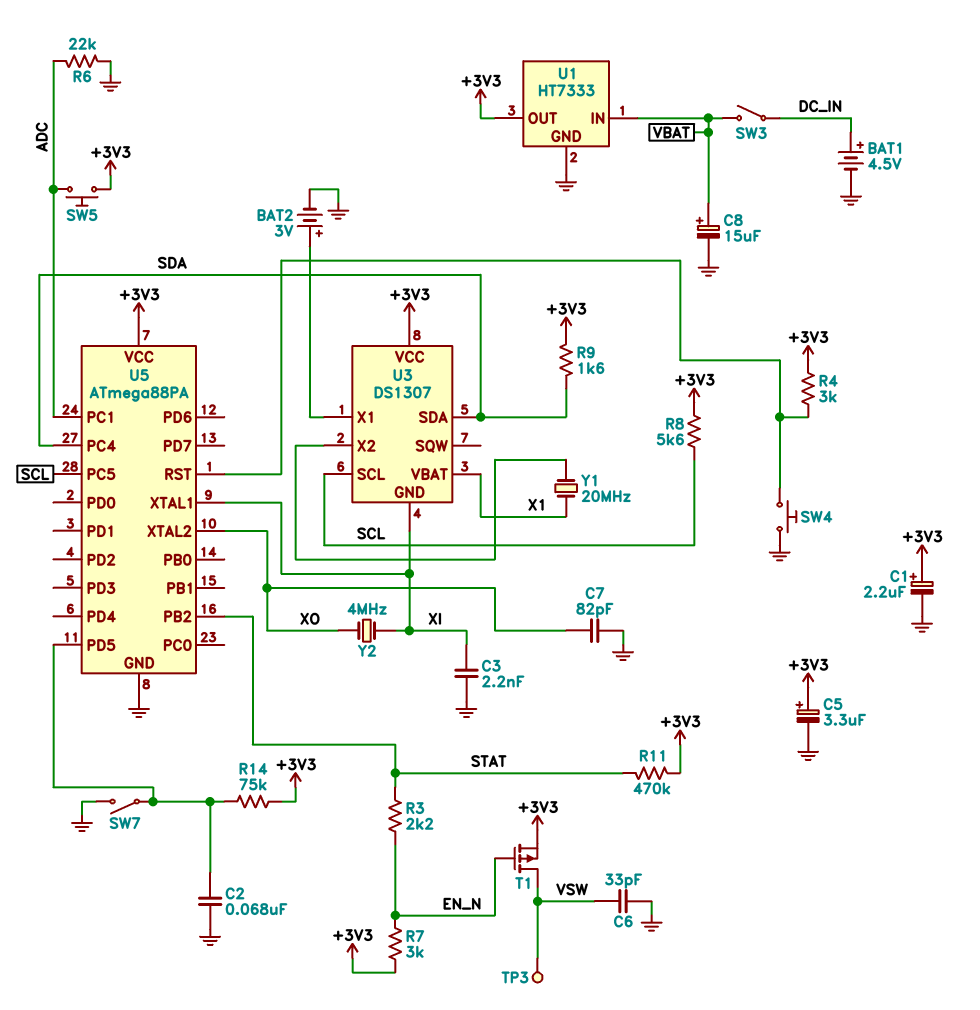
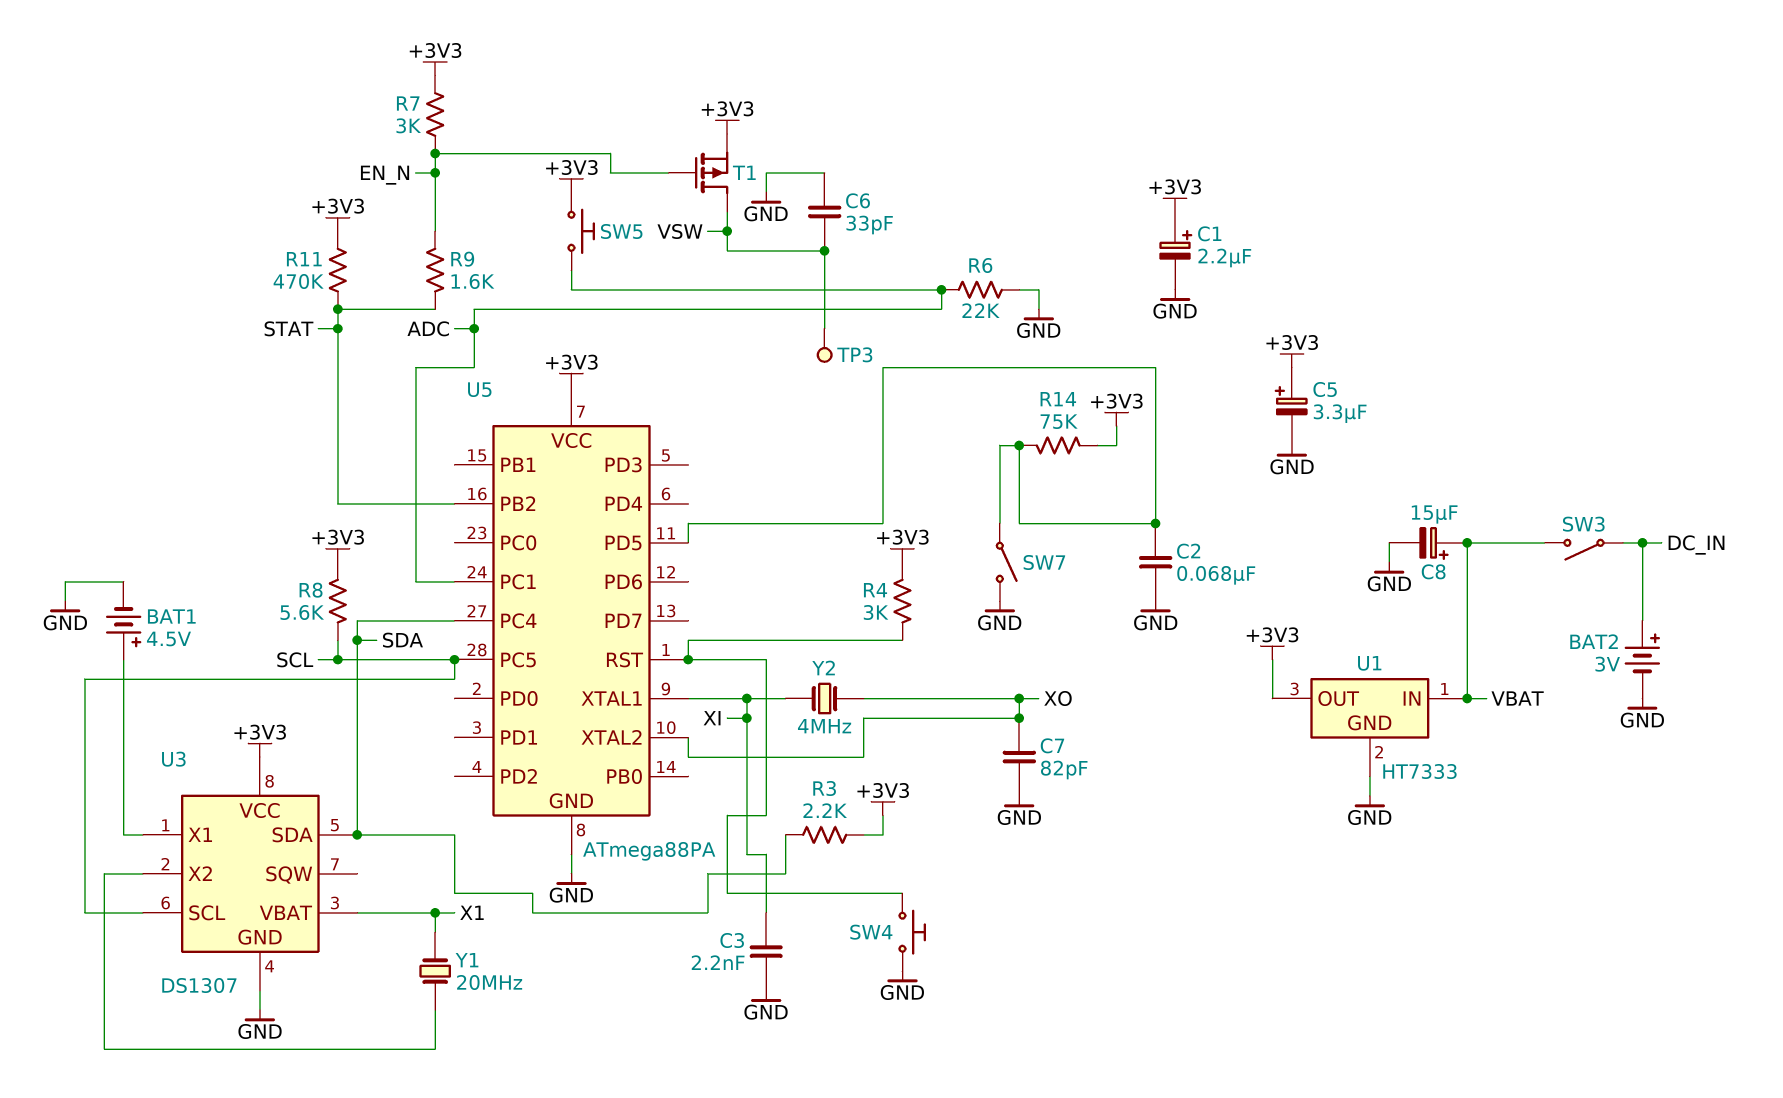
BAT1: 4.5V (plus DC_IN, minus GND) -> 4.5V (plus U3/X1, minus GND)
BAT2: 3V (plus U3/X1, minus GND) -> 3V (plus DC_IN, minus GND)
R3: 2.2k (EN_N, STAT) -> 2.2k (+3V3, SDA)
R9: 1.6k (+3V3, SDA) -> 1.6k (EN_N, STAT)
U3 pin GND: XI -> GND

